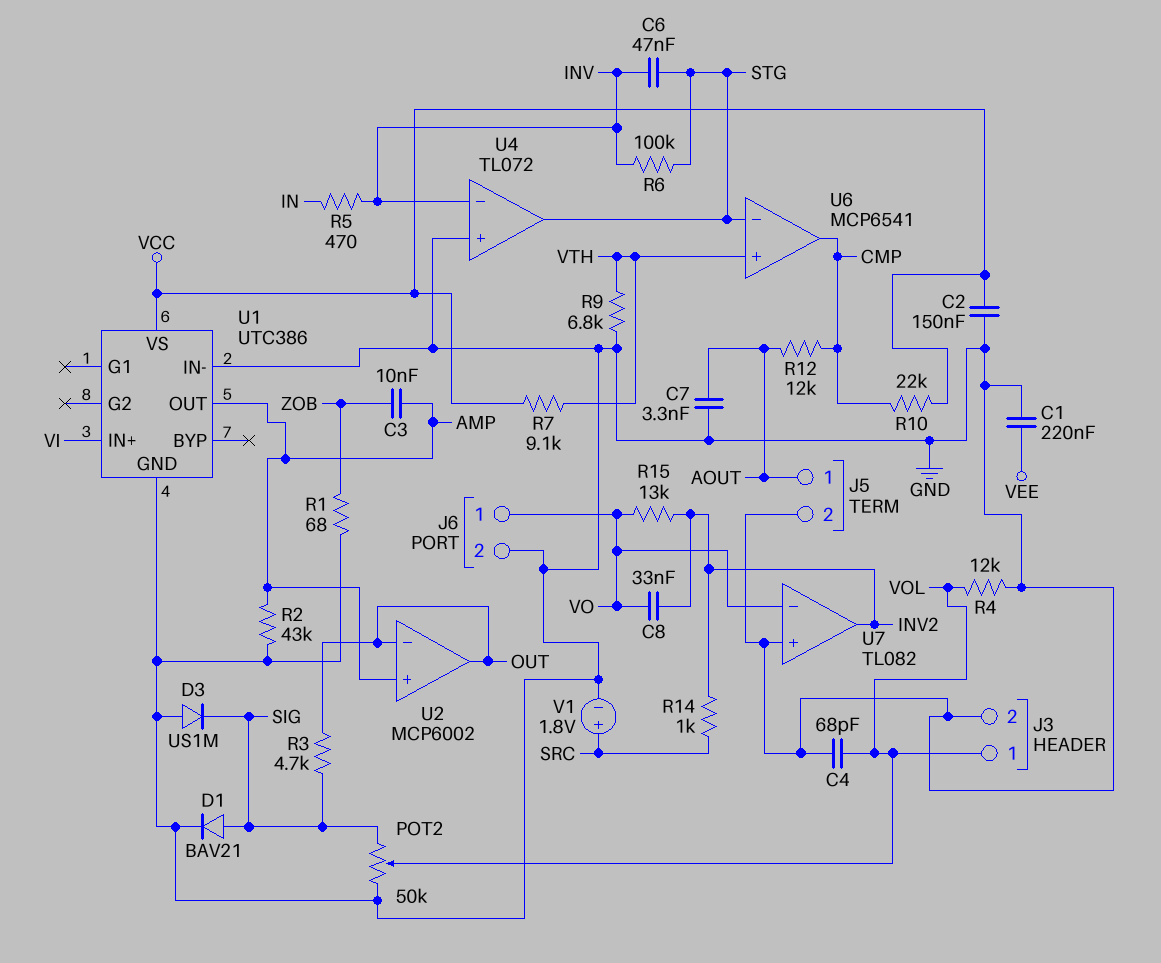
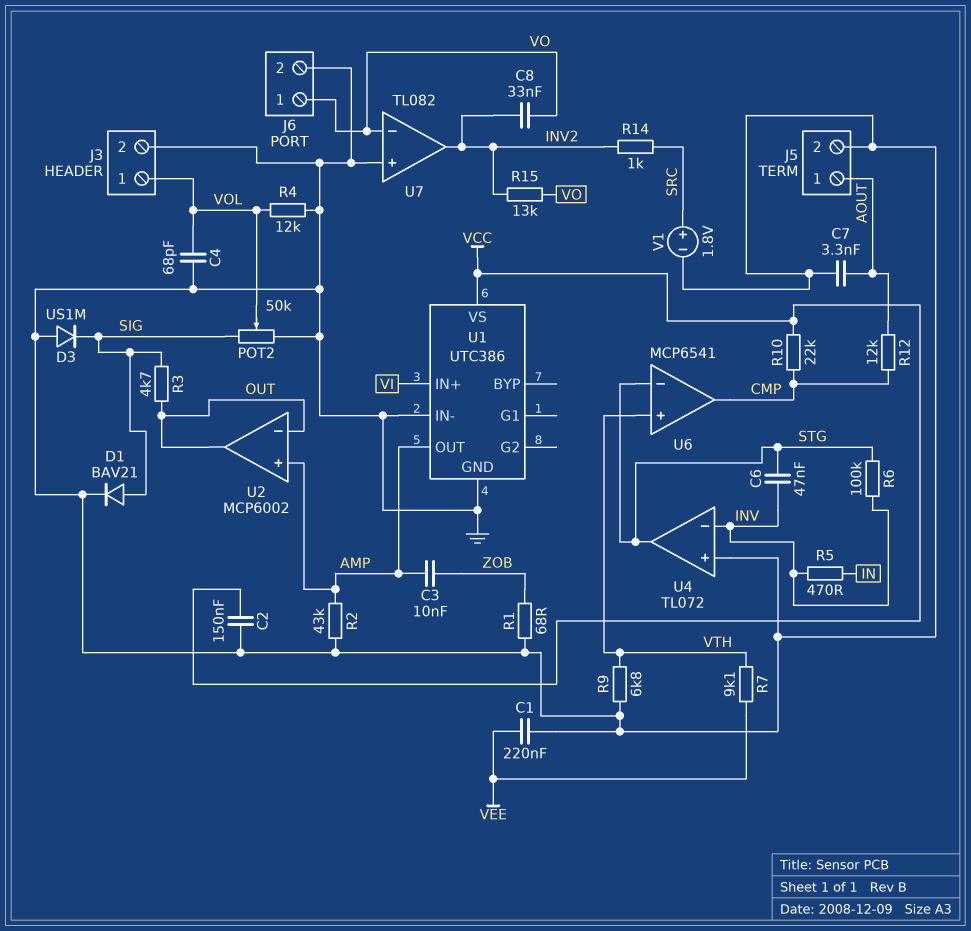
R7: 9.1k (VCC, VTH) -> 9.1k (VEE, VTH)

